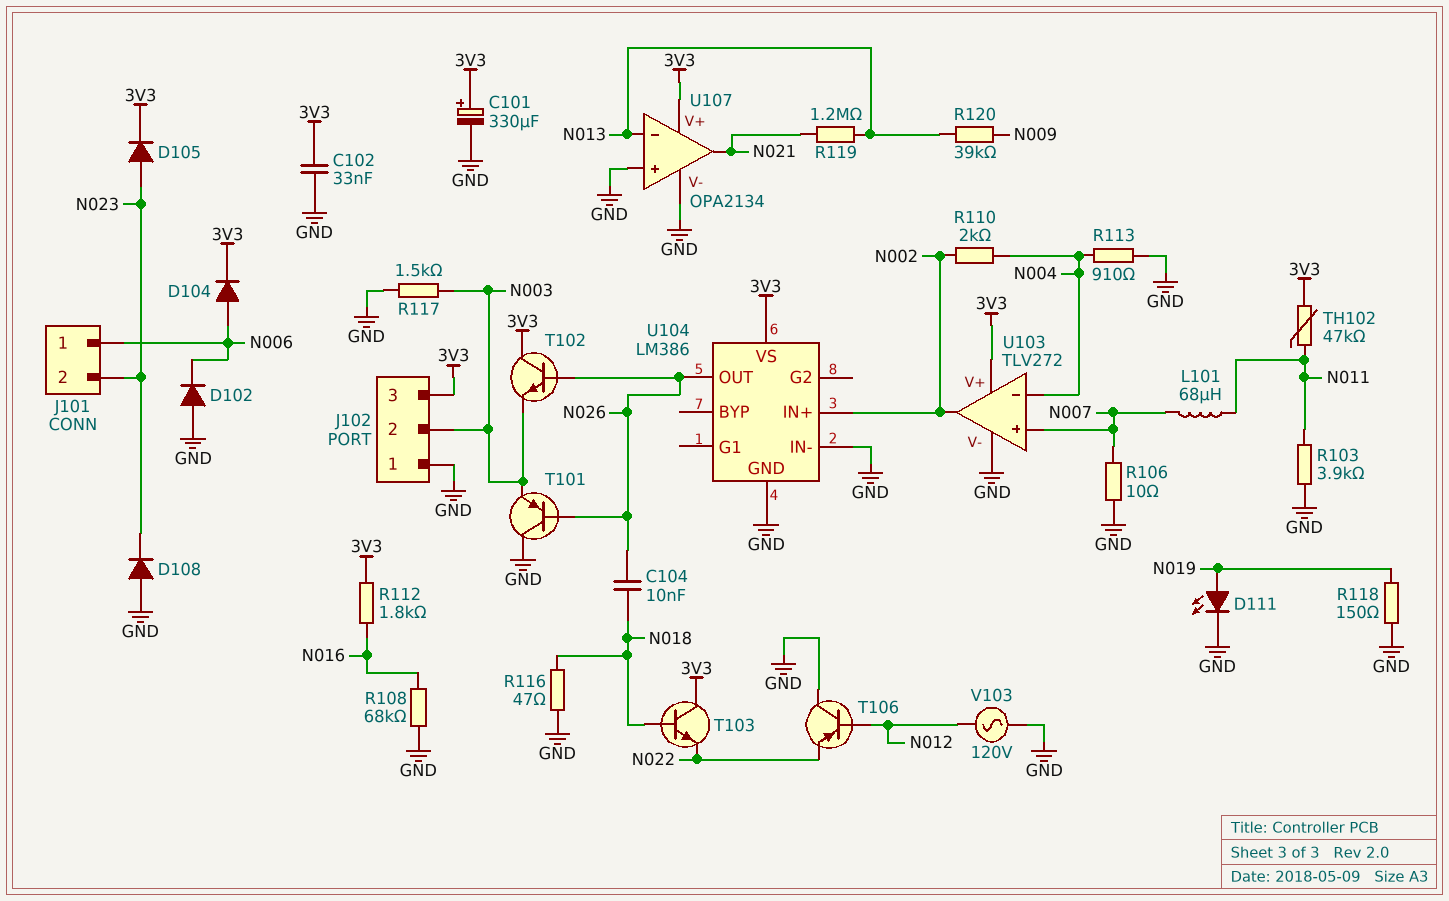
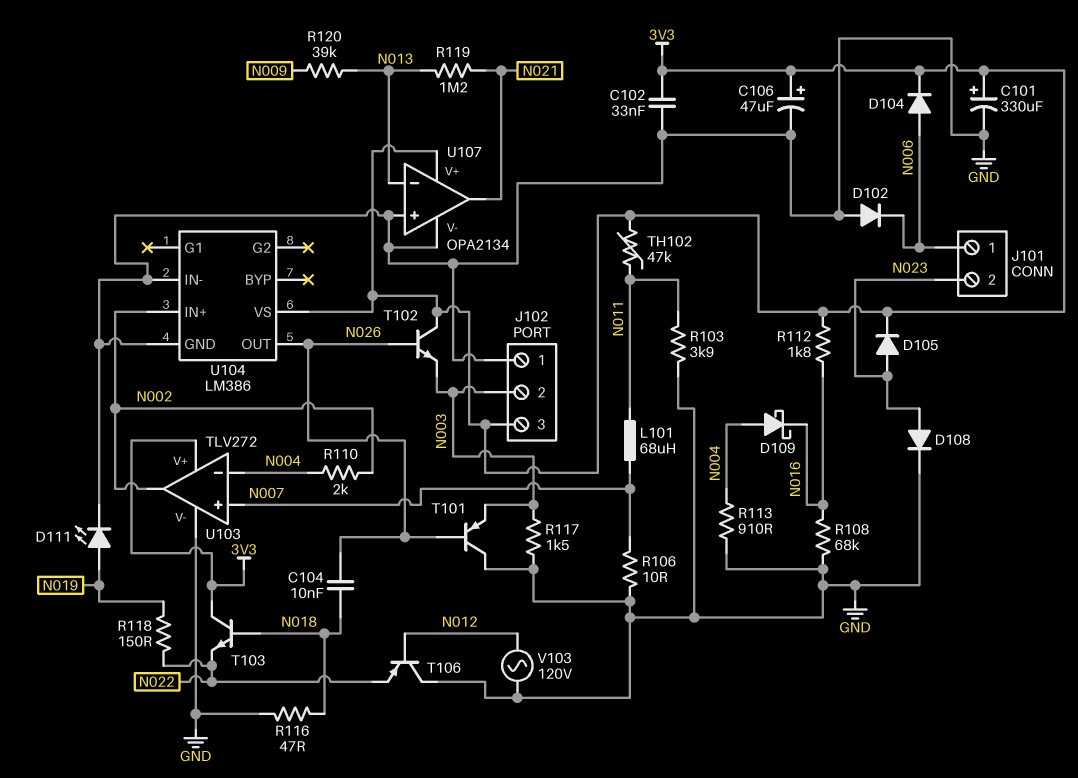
C106: none -> 47uF (plus 3V3, minus GND)
D108: diode (A GND, K N023) -> diode (A N023, K GND)
D109: none -> schottky (A N004, K N016)
R118: 150 (GND, N019) -> 150 (N019, N022)

